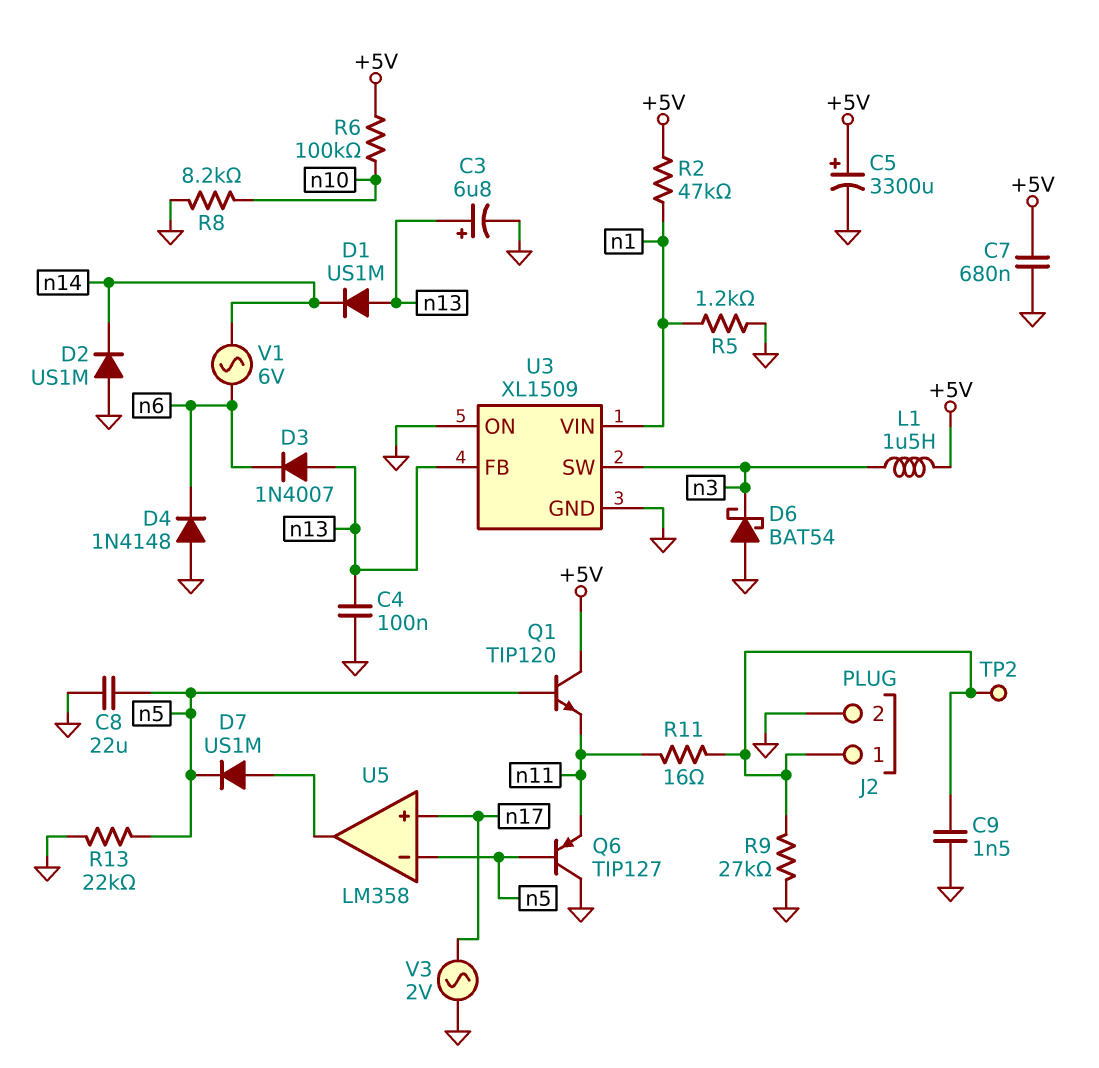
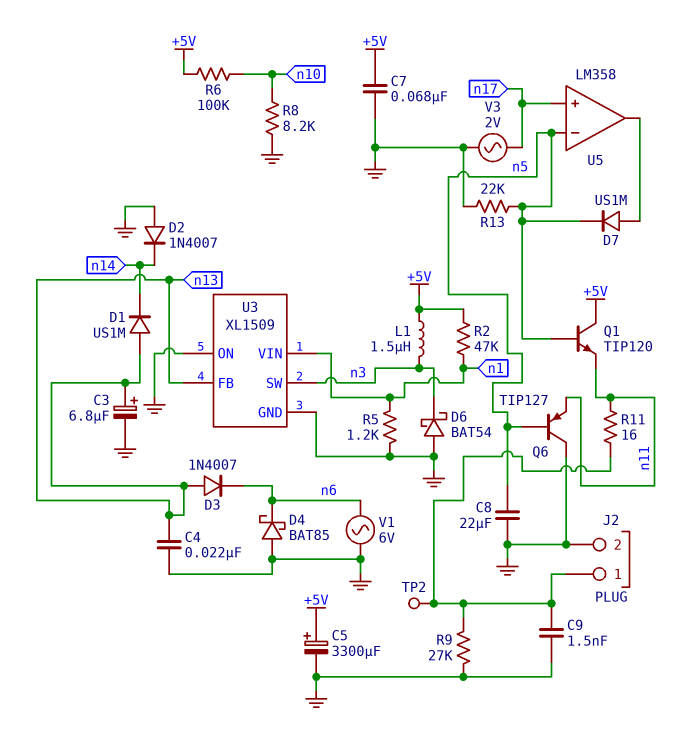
C4: 100nF (GND, n13) -> 22nF (GND, n13)
C7: 680nF (+5V, GND) -> 68nF (+5V, GND)
D2: diode US1M (A GND, K n14) -> diode 1N4007 (A GND, K n14)
D4: diode 1N4148 (A GND, K n6) -> schottky BAT85 (A GND, K n6)
V1: AC 6V (n6, n14) -> AC 6V (GND, n6)

